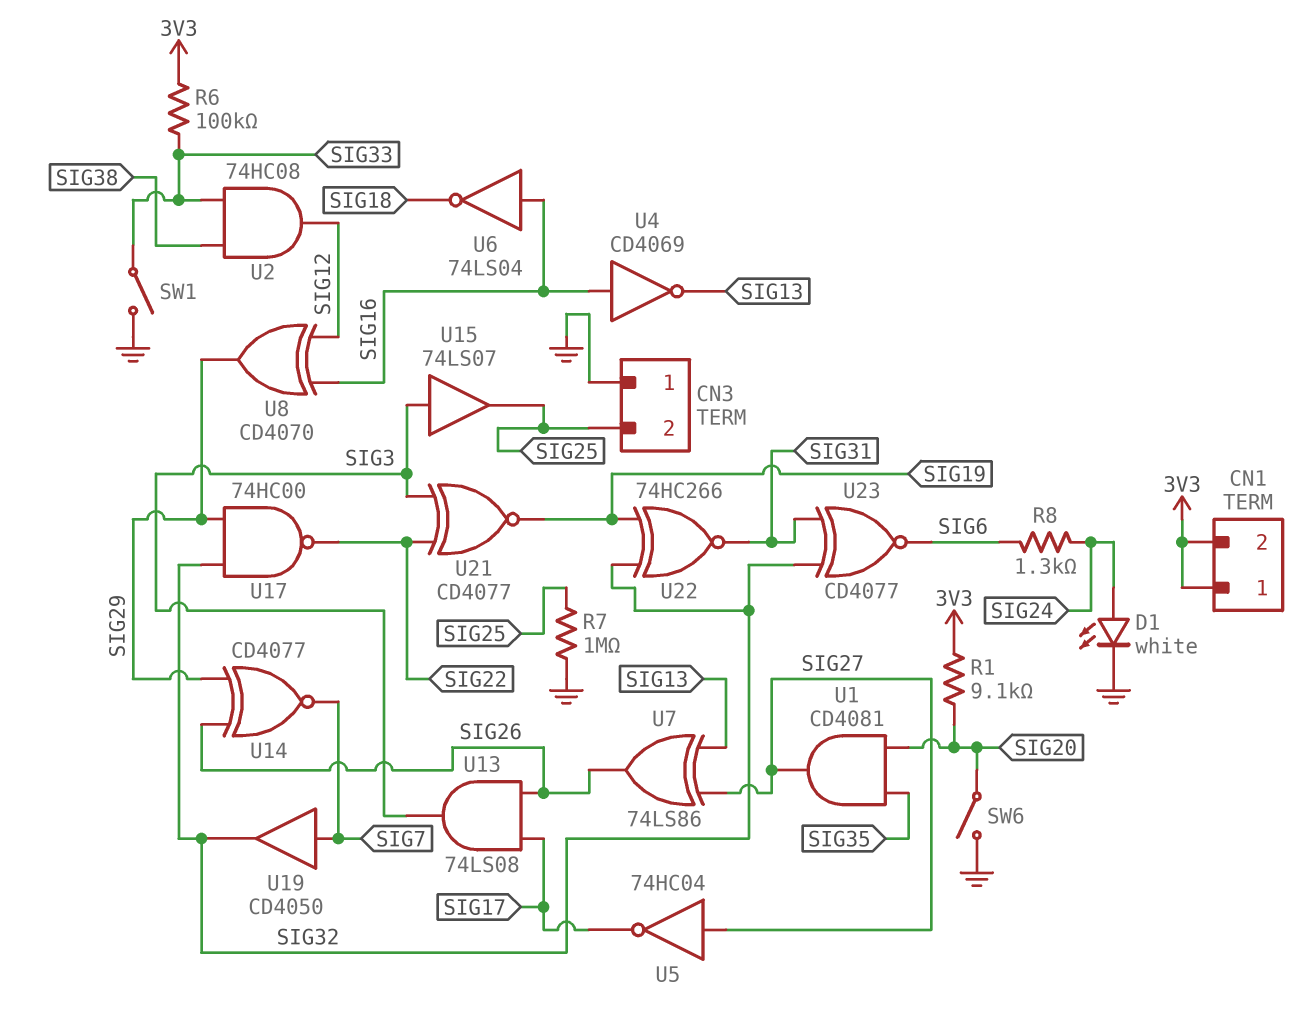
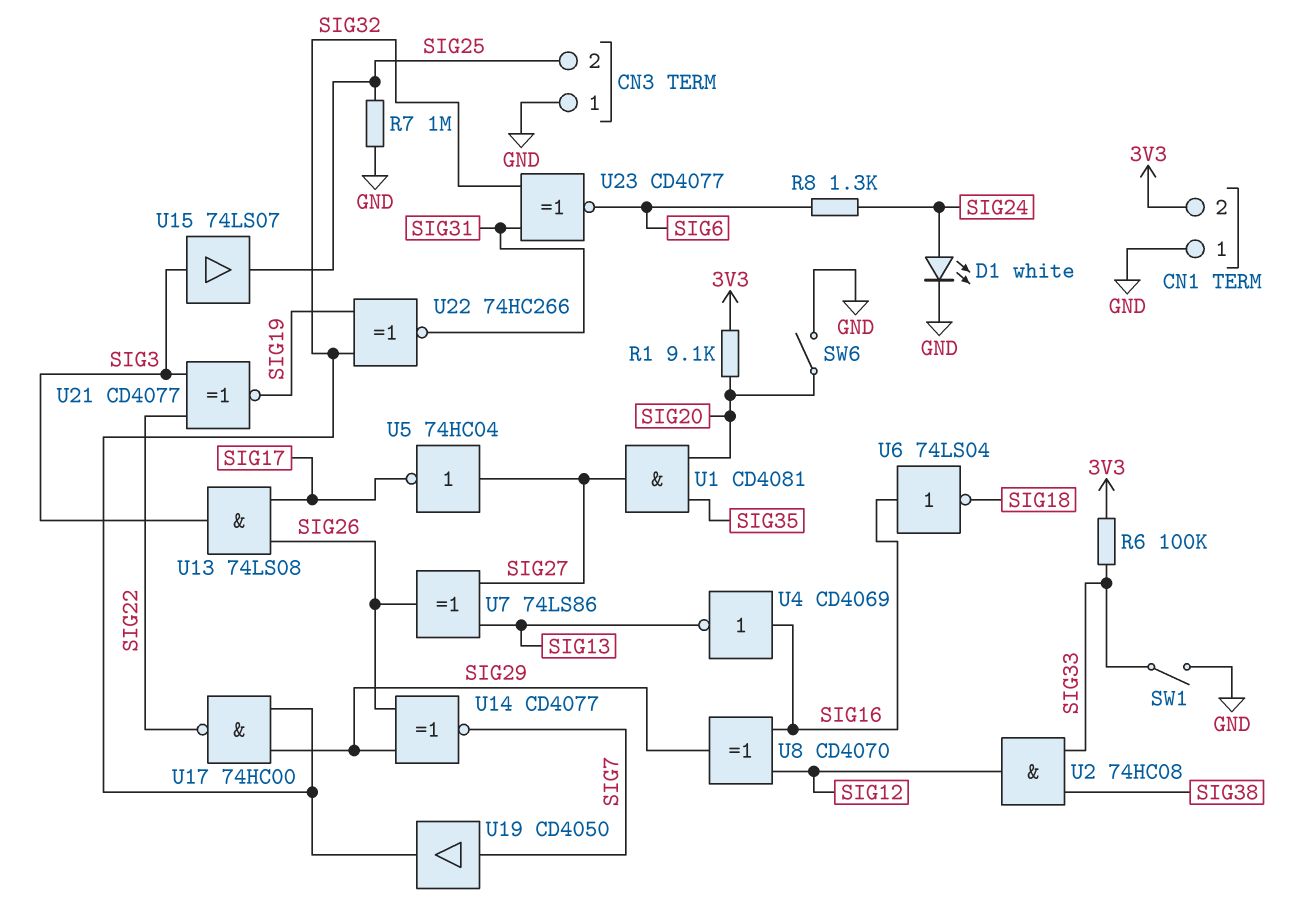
CN1 pin 1: 3V3 -> GND

